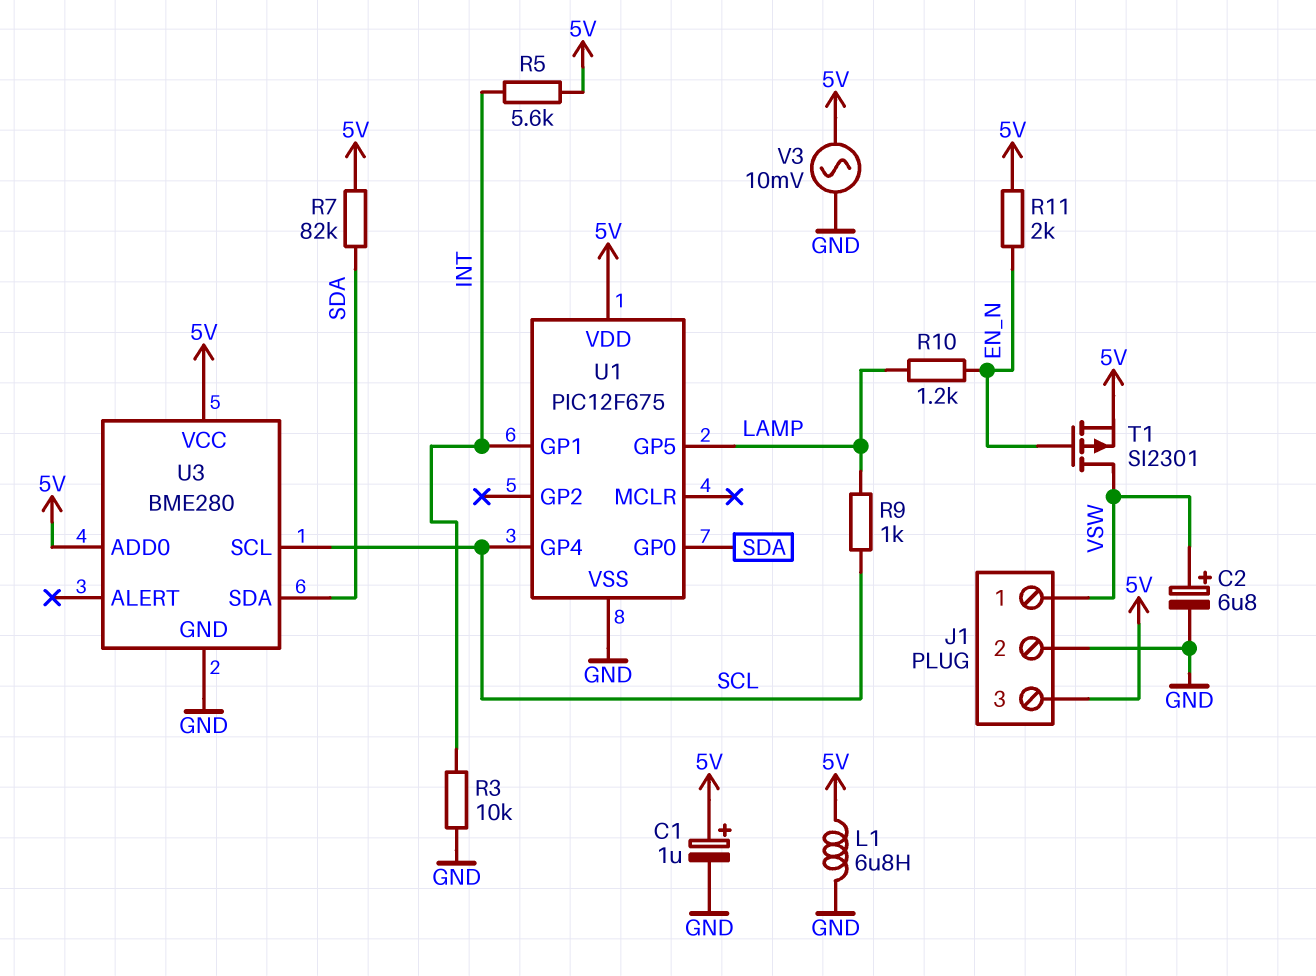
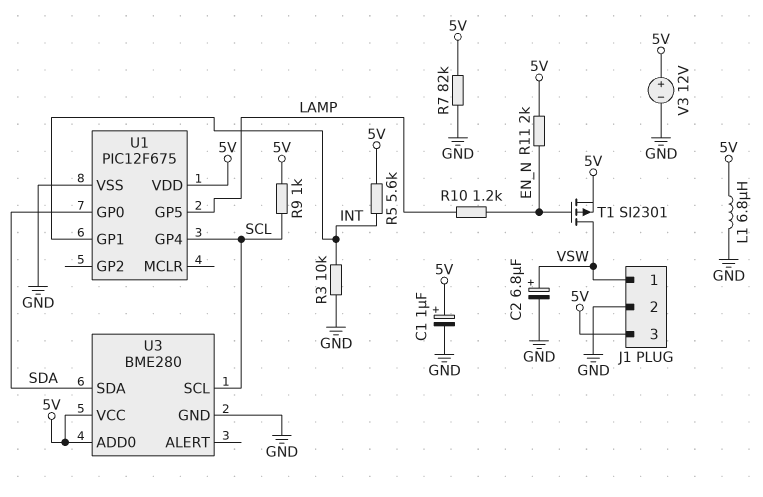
R7: 82k (5V, SDA) -> 82k (5V, GND)
R9: 1k (LAMP, SCL) -> 1k (5V, SCL)
V3: AC 10mV (5V, GND) -> 12V (plus 5V, minus GND)

